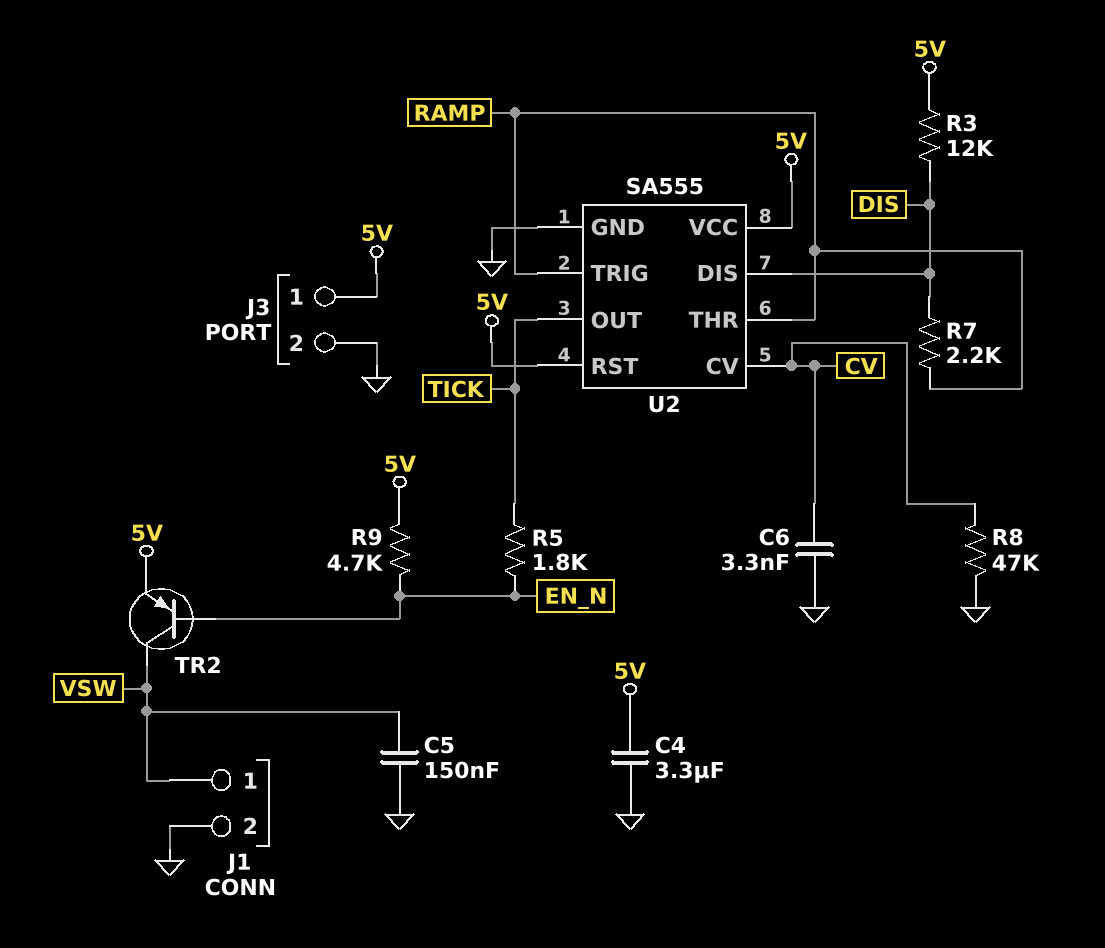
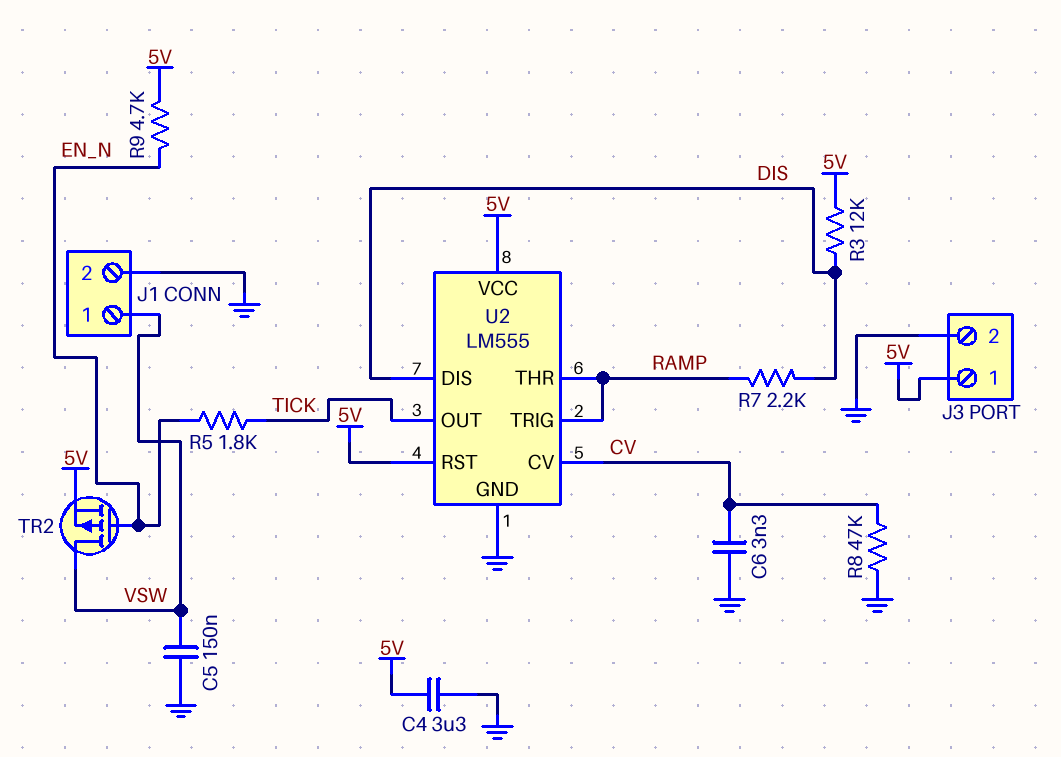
TR2: PNP (B EN_N, C VSW, E 5V) -> PMOS (G EN_N, D VSW, S 5V)
U2: SA555 -> LM555

